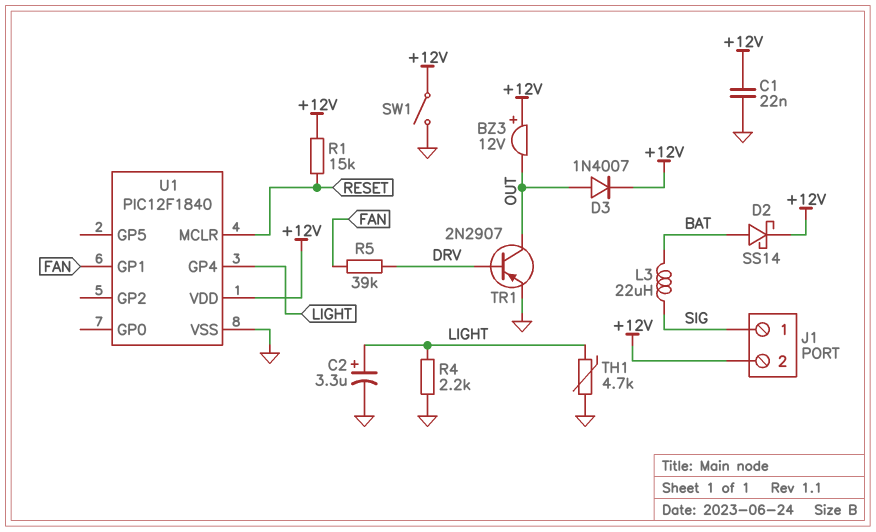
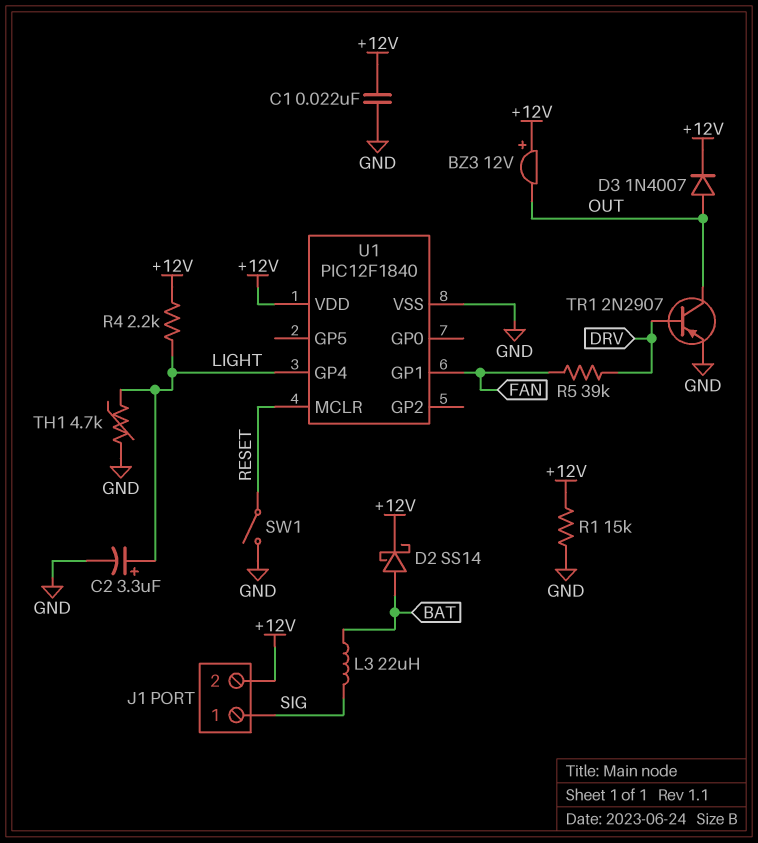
R1: 15k (+12V, RESET) -> 15k (+12V, GND)
R4: 2.2k (GND, LIGHT) -> 2.2k (+12V, LIGHT)
SW1: switch (+12V, GND) -> switch (GND, RESET)

